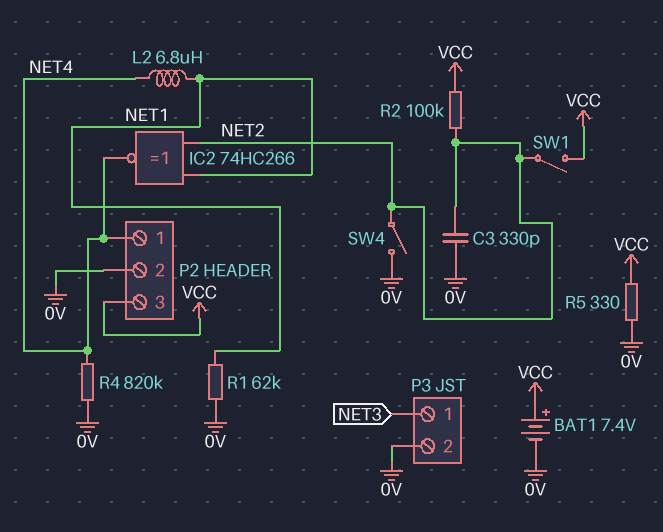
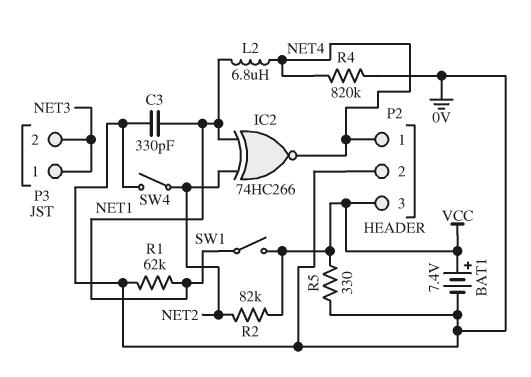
C3: 330pF (0V, NET2) -> 330pF (0V, NET1)
P3 pin 2: 0V -> NET3
R2: 100k (NET2, VCC) -> 82k (NET2, VCC)
SW1: switch (NET2, VCC) -> switch (NET1, VCC)

